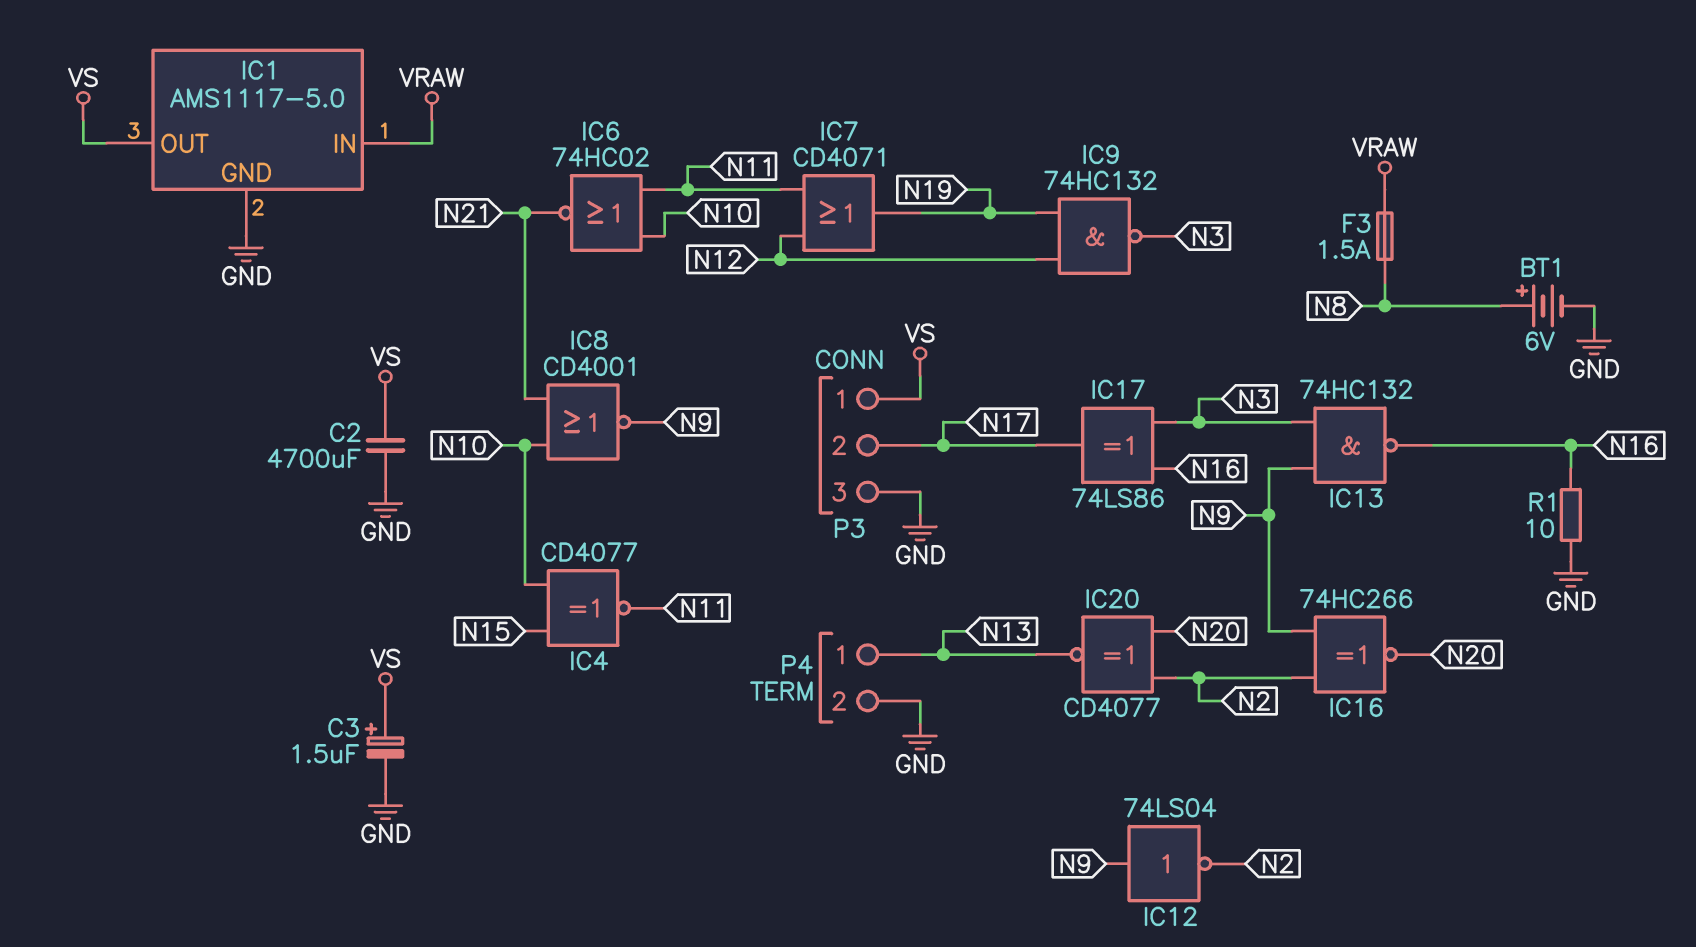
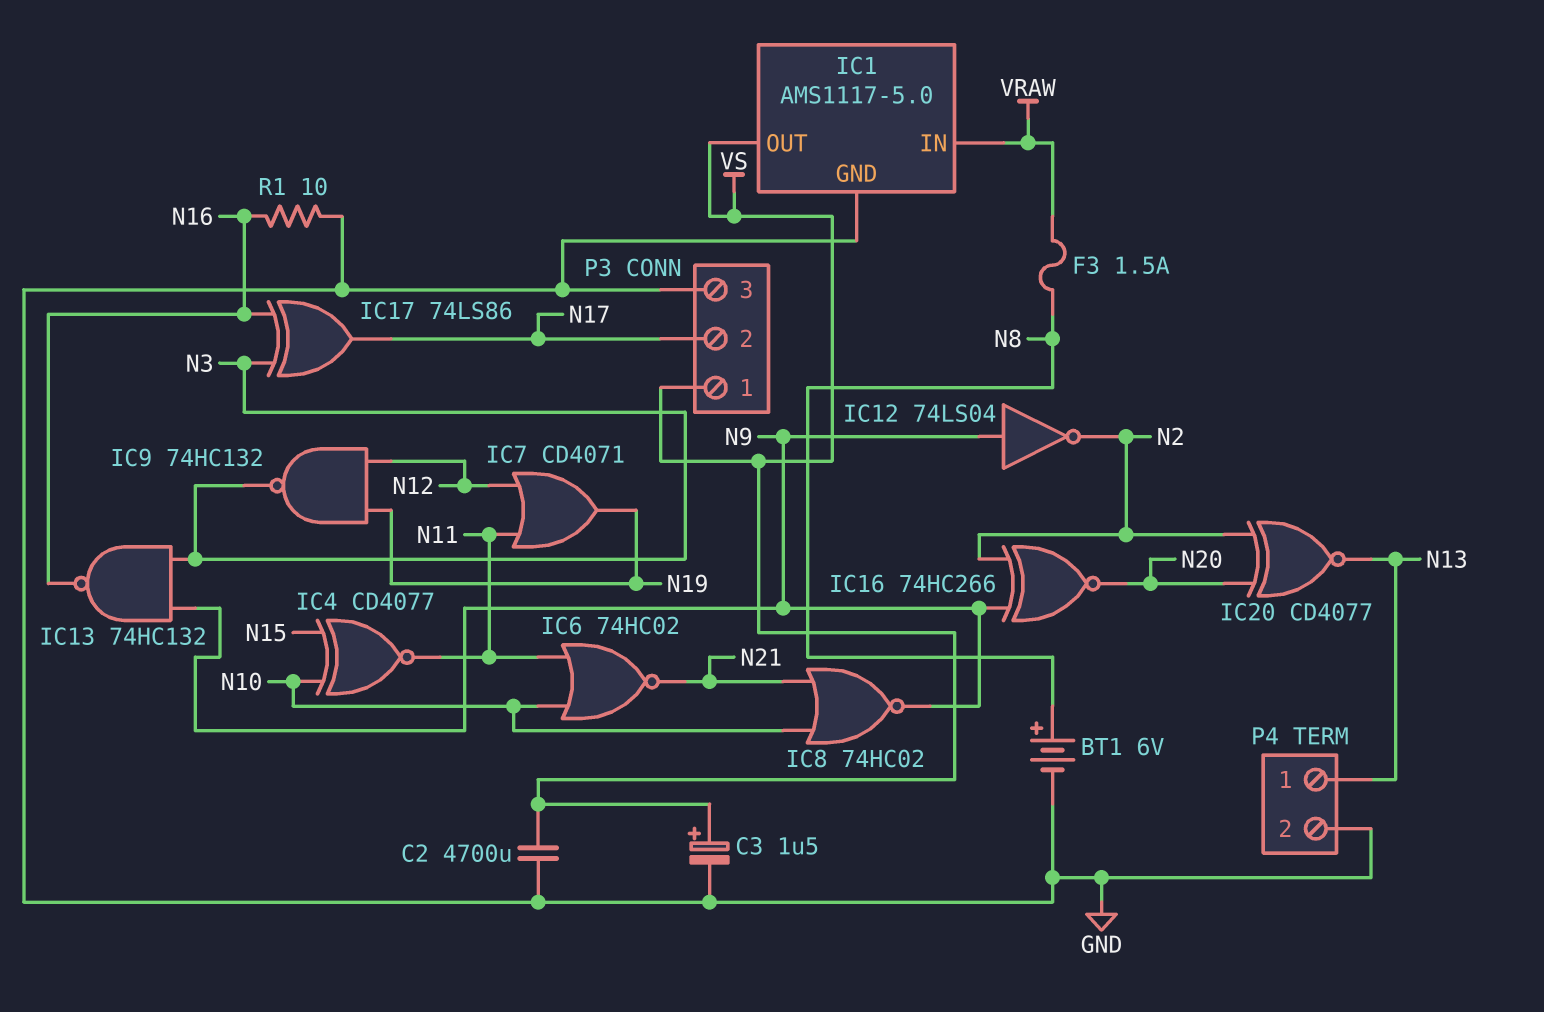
IC8: NOR CD4001 (in N10, in N21, out N9) -> NOR 74HC02 (in N10, in N21, out N9)

